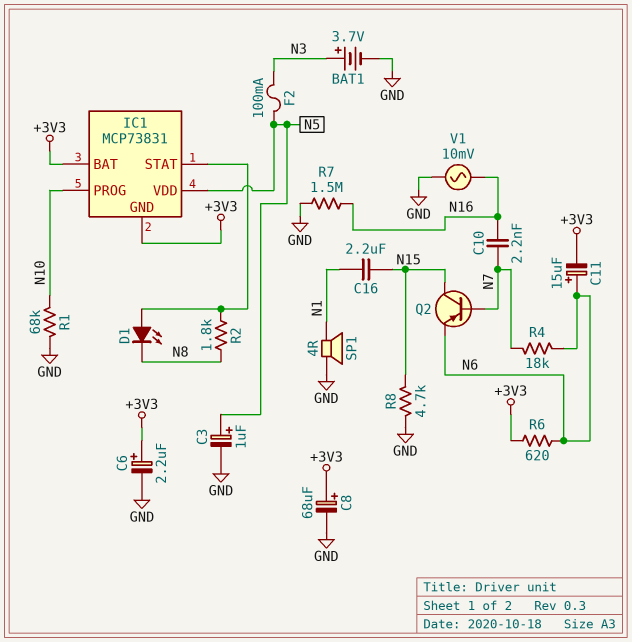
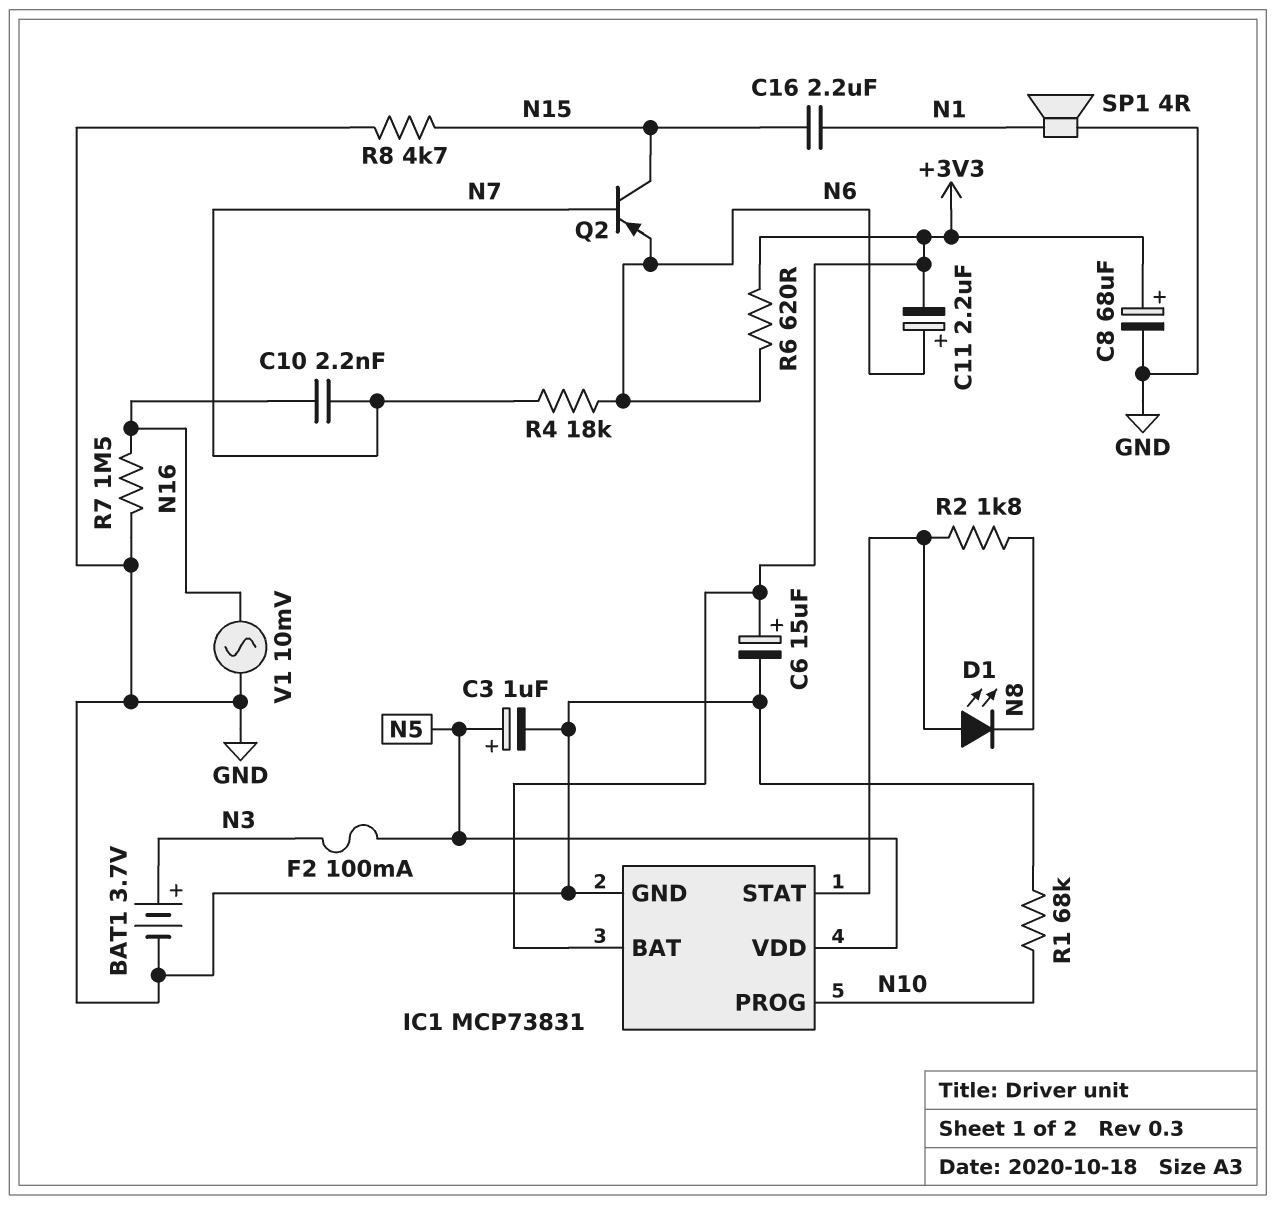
C6: 2.2uF (plus +3V3, minus GND) -> 15uF (plus +3V3, minus GND)
C11: 15uF (plus N6, minus +3V3) -> 2.2uF (plus N6, minus +3V3)
IC1 pin GND: +3V3 -> GND

